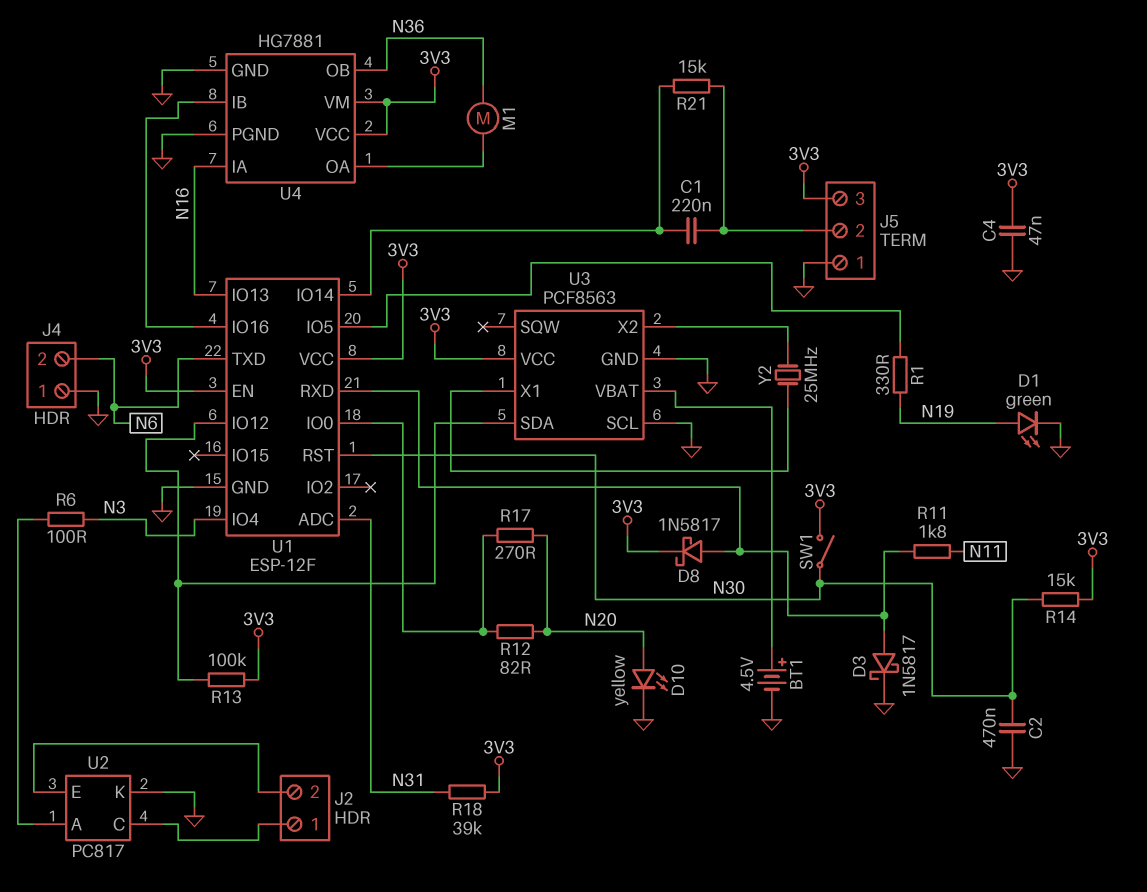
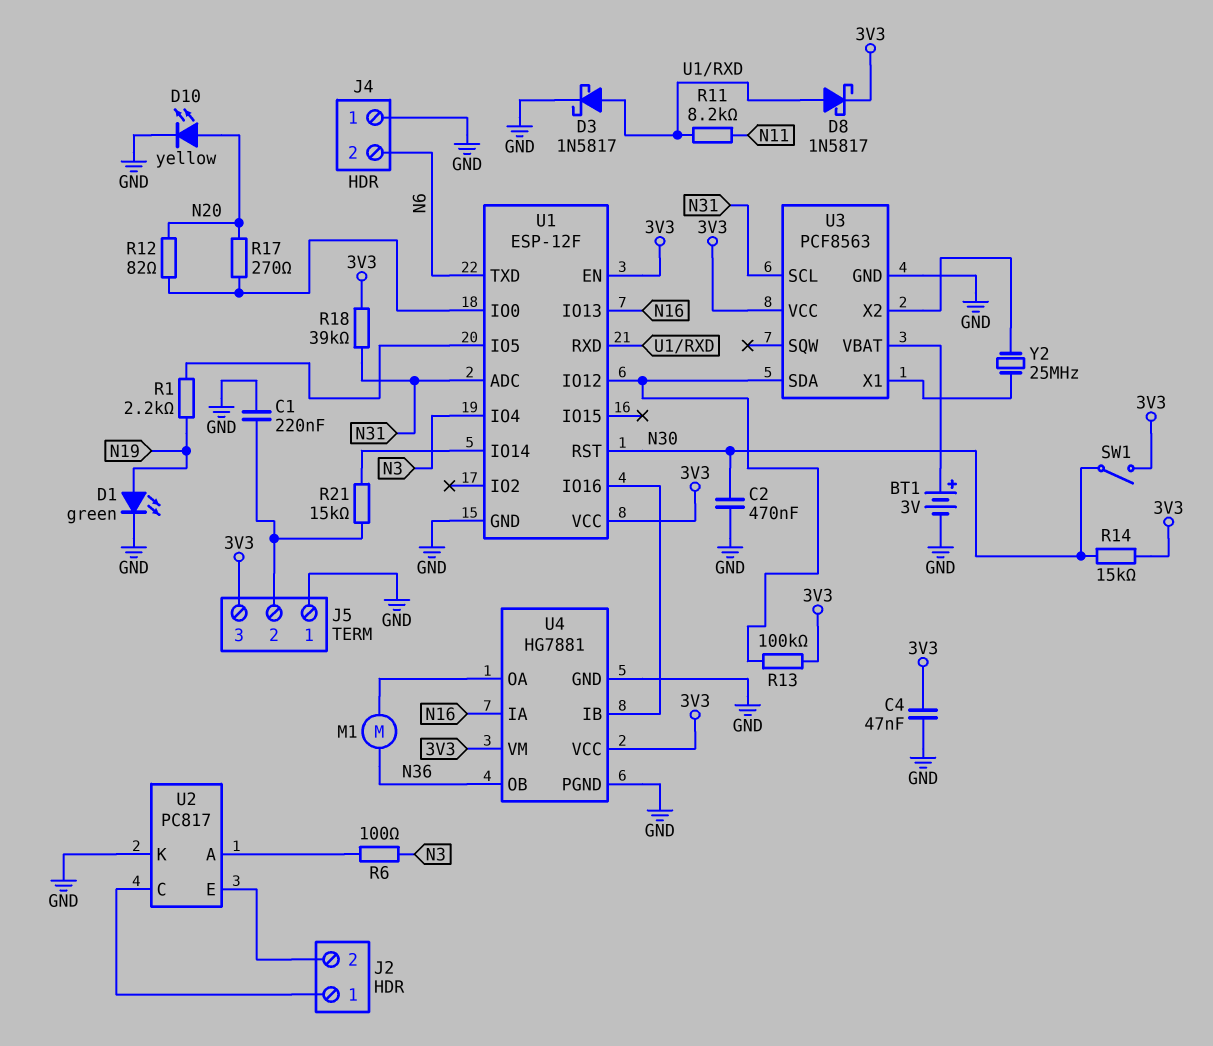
BT1: 4.5V (plus U3/VBAT, minus GND) -> 3V (plus U3/VBAT, minus GND)
C1: 220nF (J5/2, U1/IO14) -> 220nF (GND, J5/2)
R1: 330 (N19, U1/IO5) -> 2.2k (N19, U1/IO5)
R11: 1.8k (N11, U1/RXD) -> 8.2k (N11, U1/RXD)
U3 pin SCL: GND -> N31

